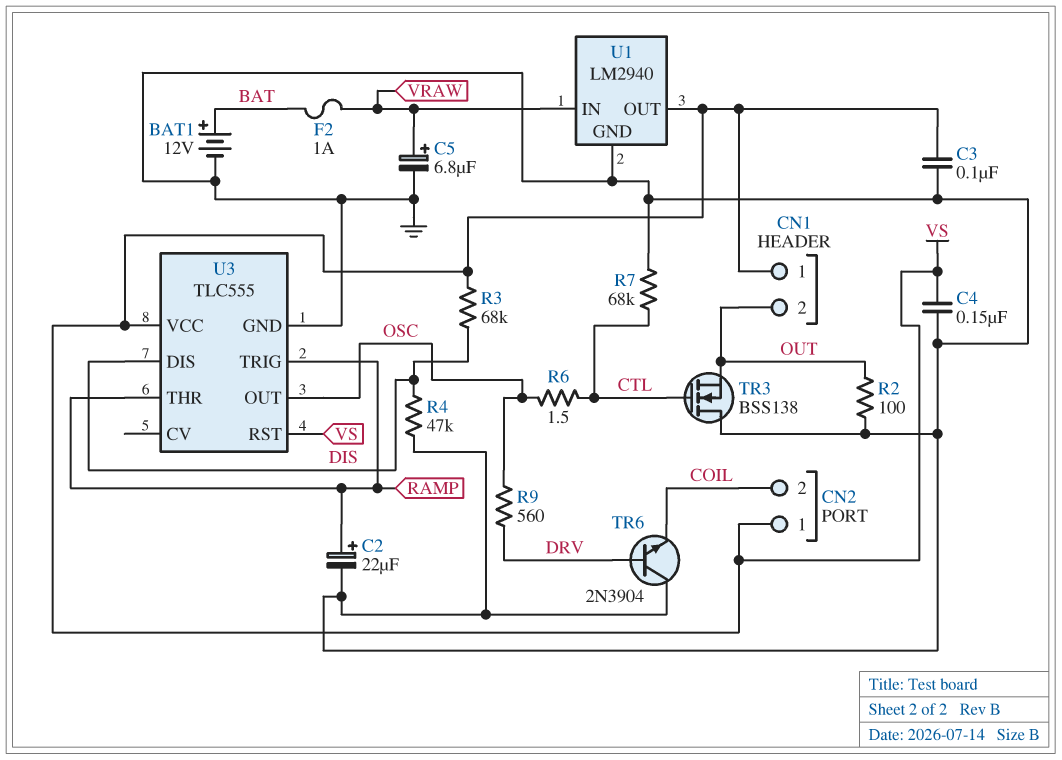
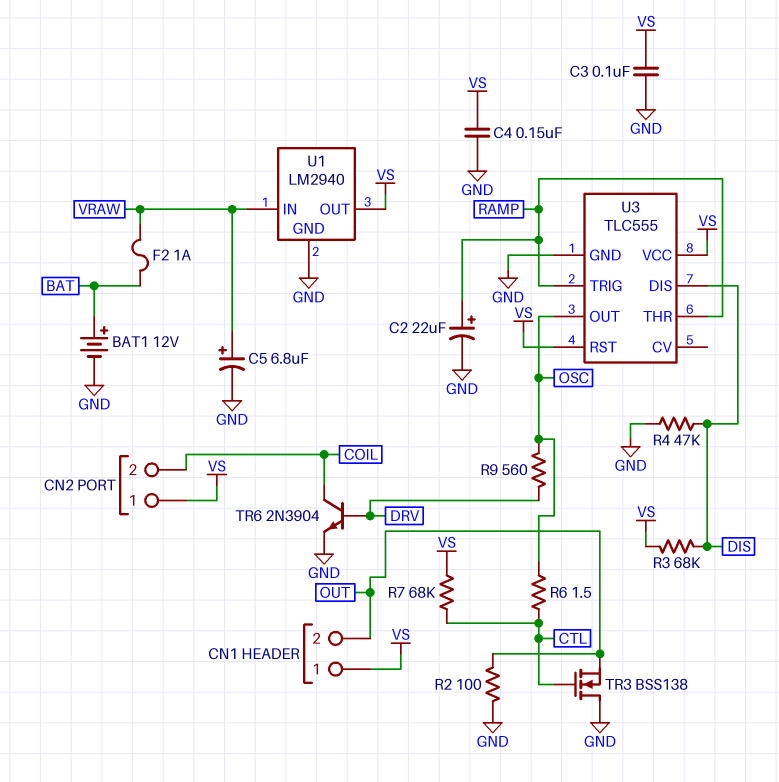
R7: 68k (CTL, GND) -> 68k (CTL, VS)
TR6: NPN 2N3904 (B DRV, C GND, E COIL) -> NPN 2N3904 (B DRV, C COIL, E GND)

